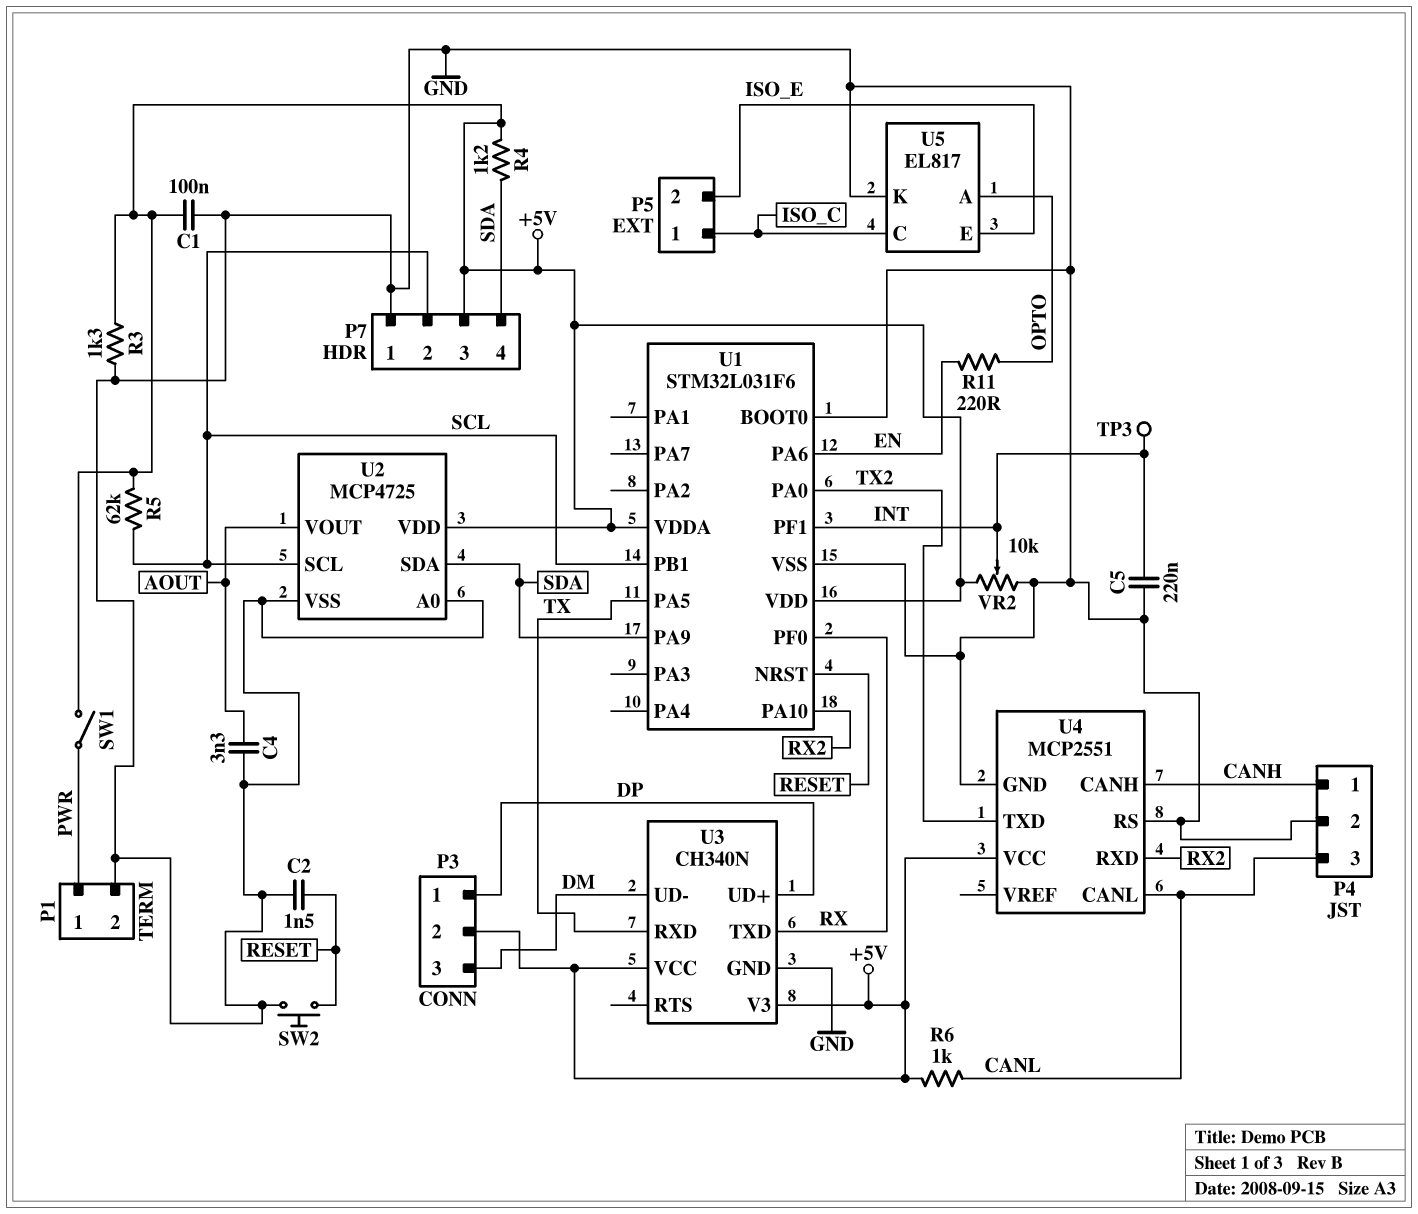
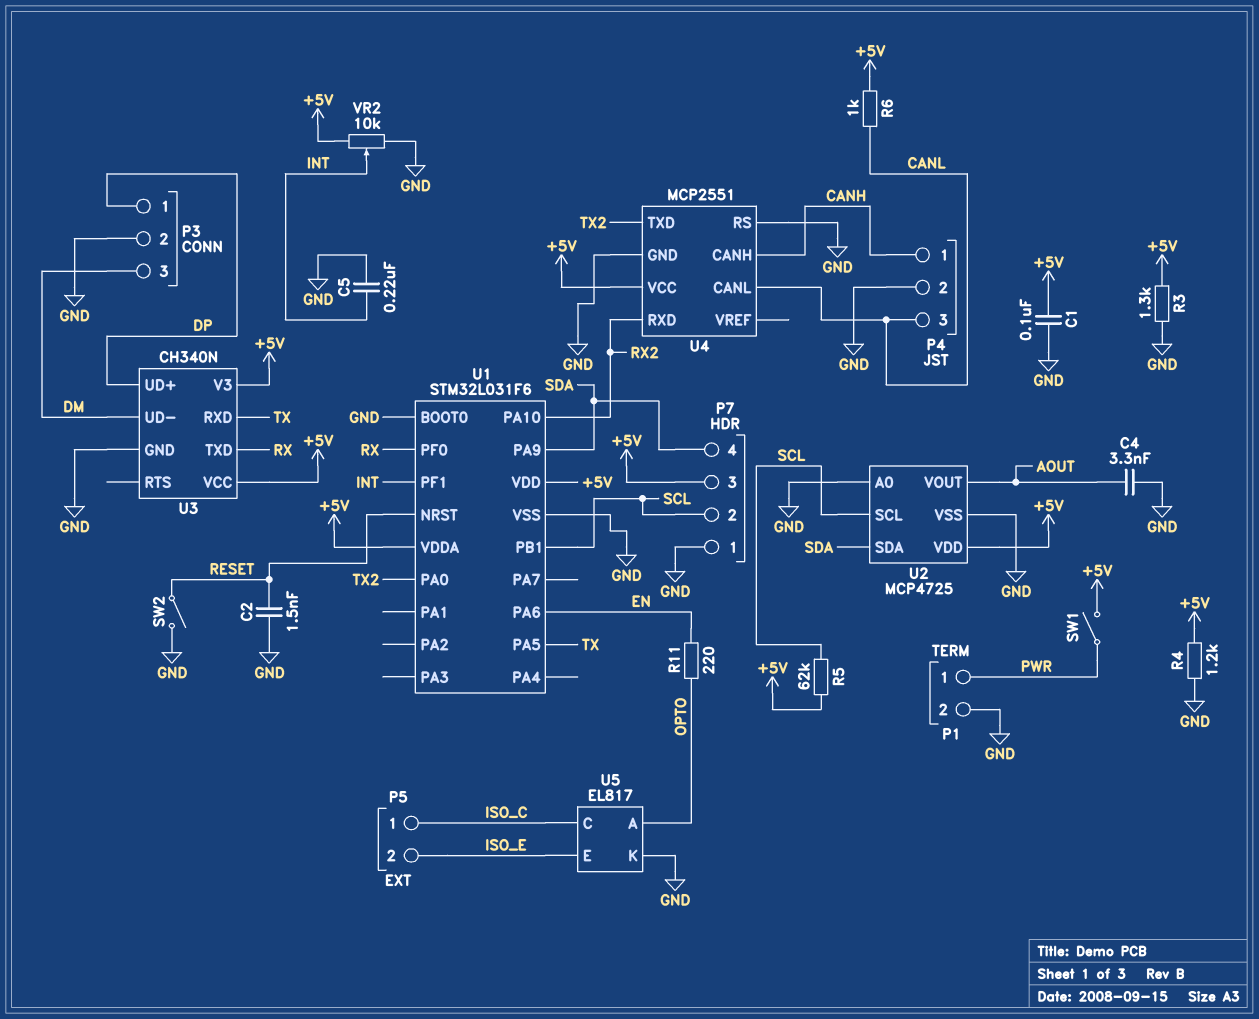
P3 pin 2: +5V -> GND
R4: 1.2k (+5V, SDA) -> 1.2k (+5V, GND)
SW2: button (GND, RESET) -> switch (GND, RESET)
TP3: test point (INT) -> none

